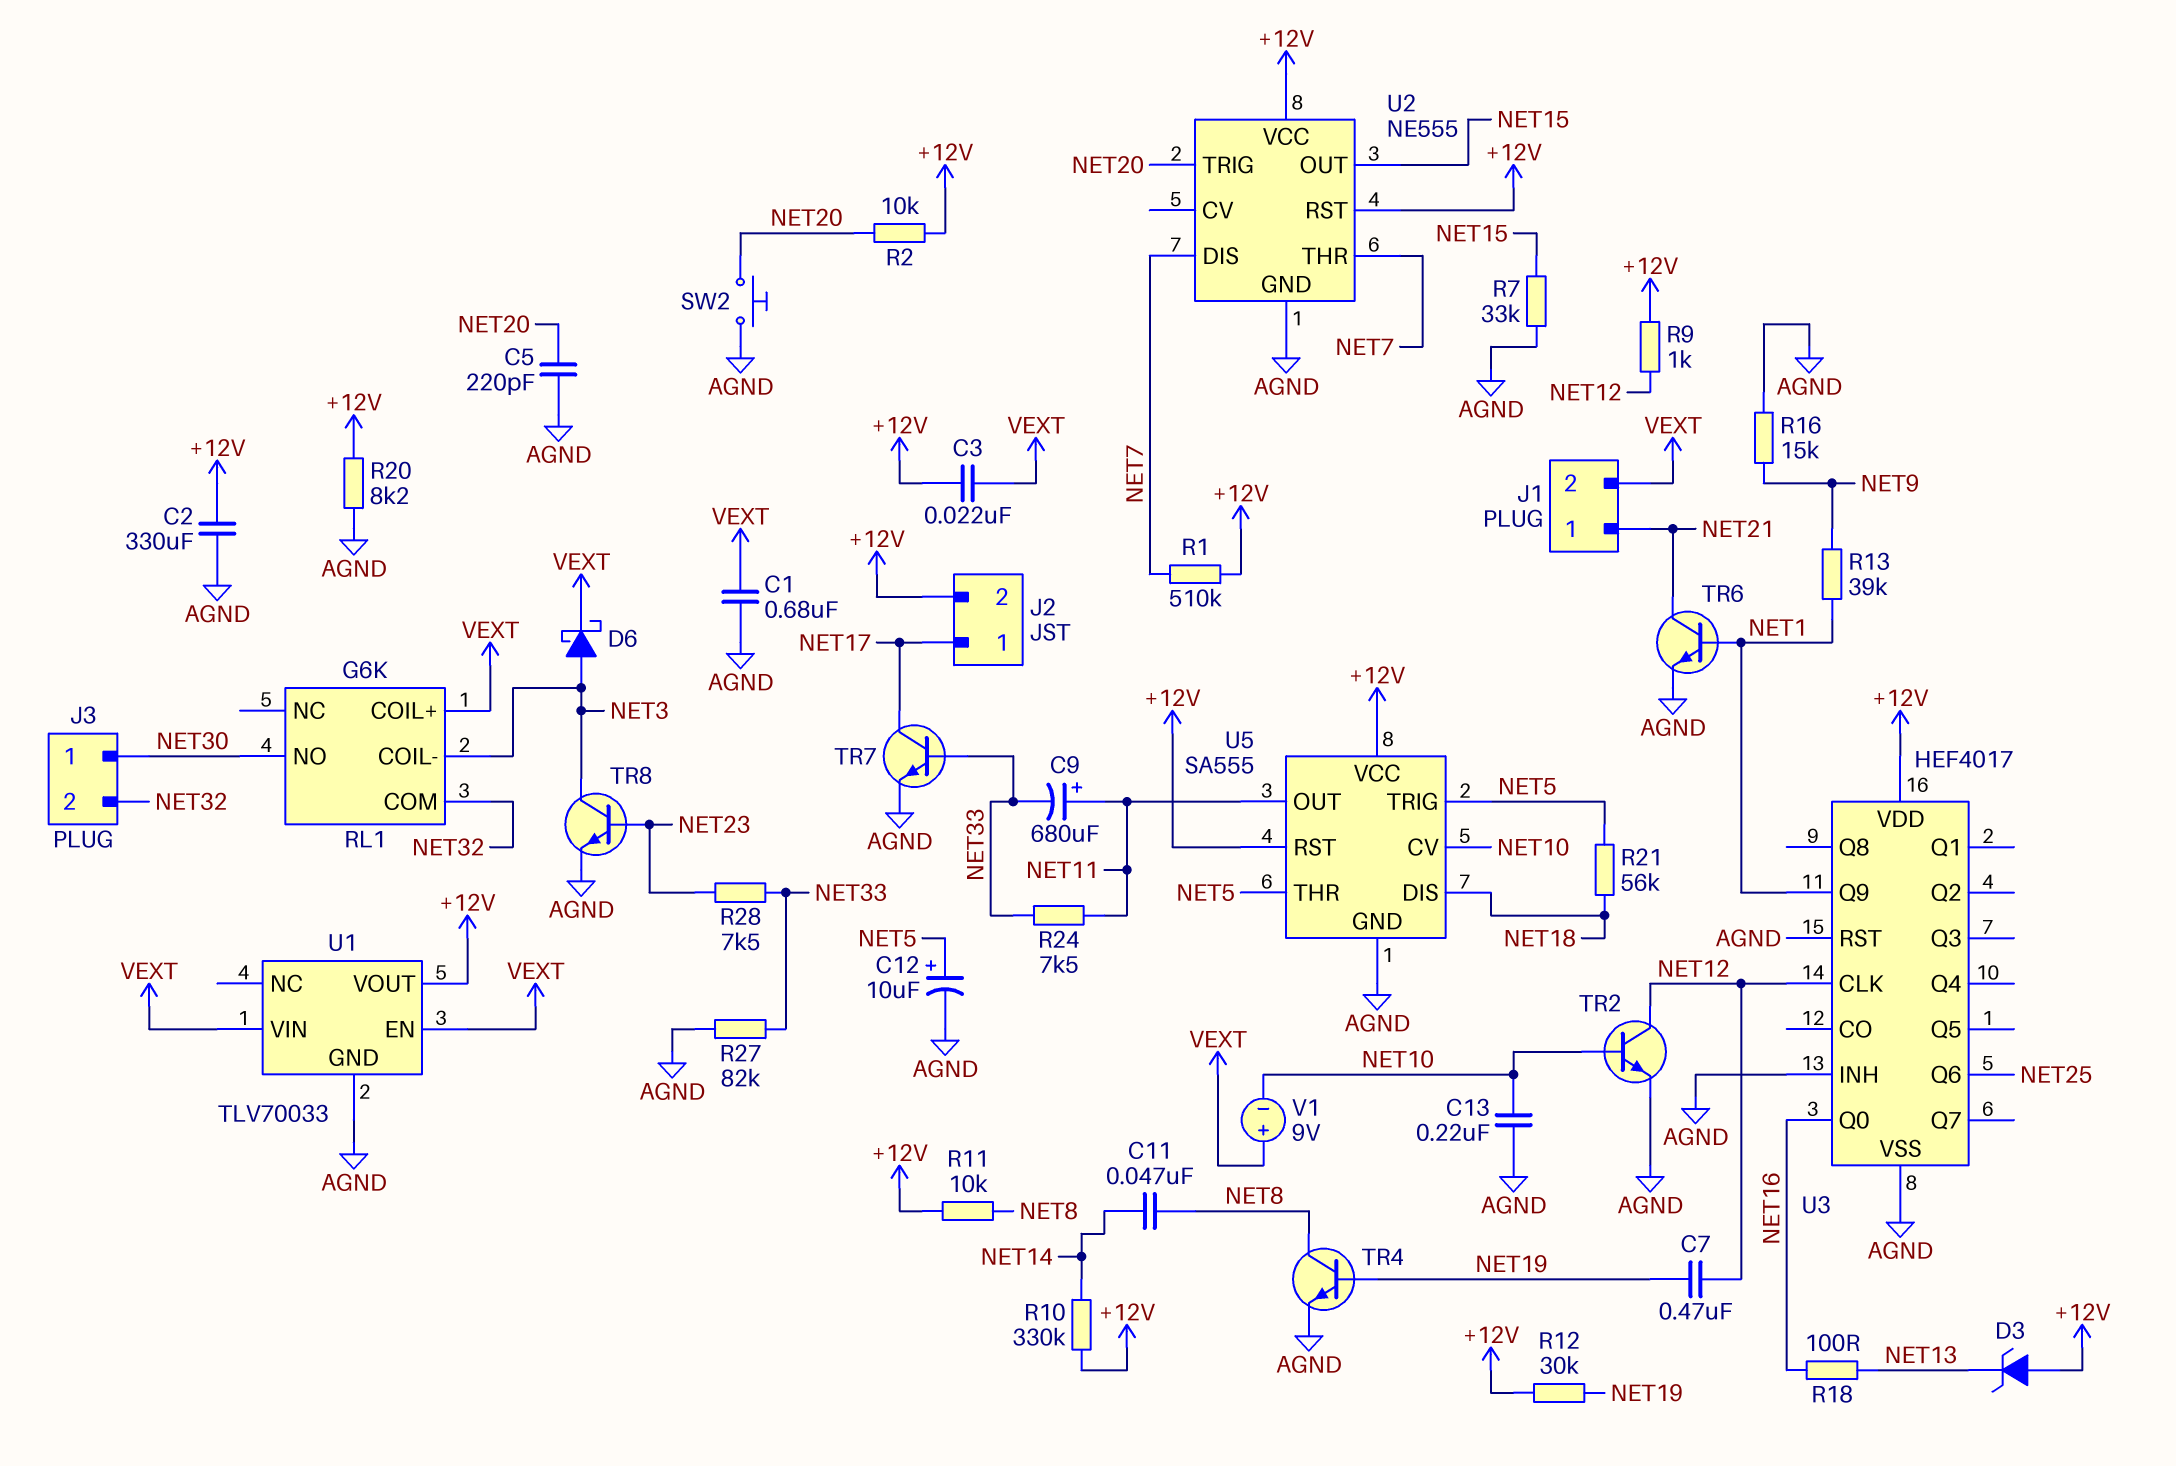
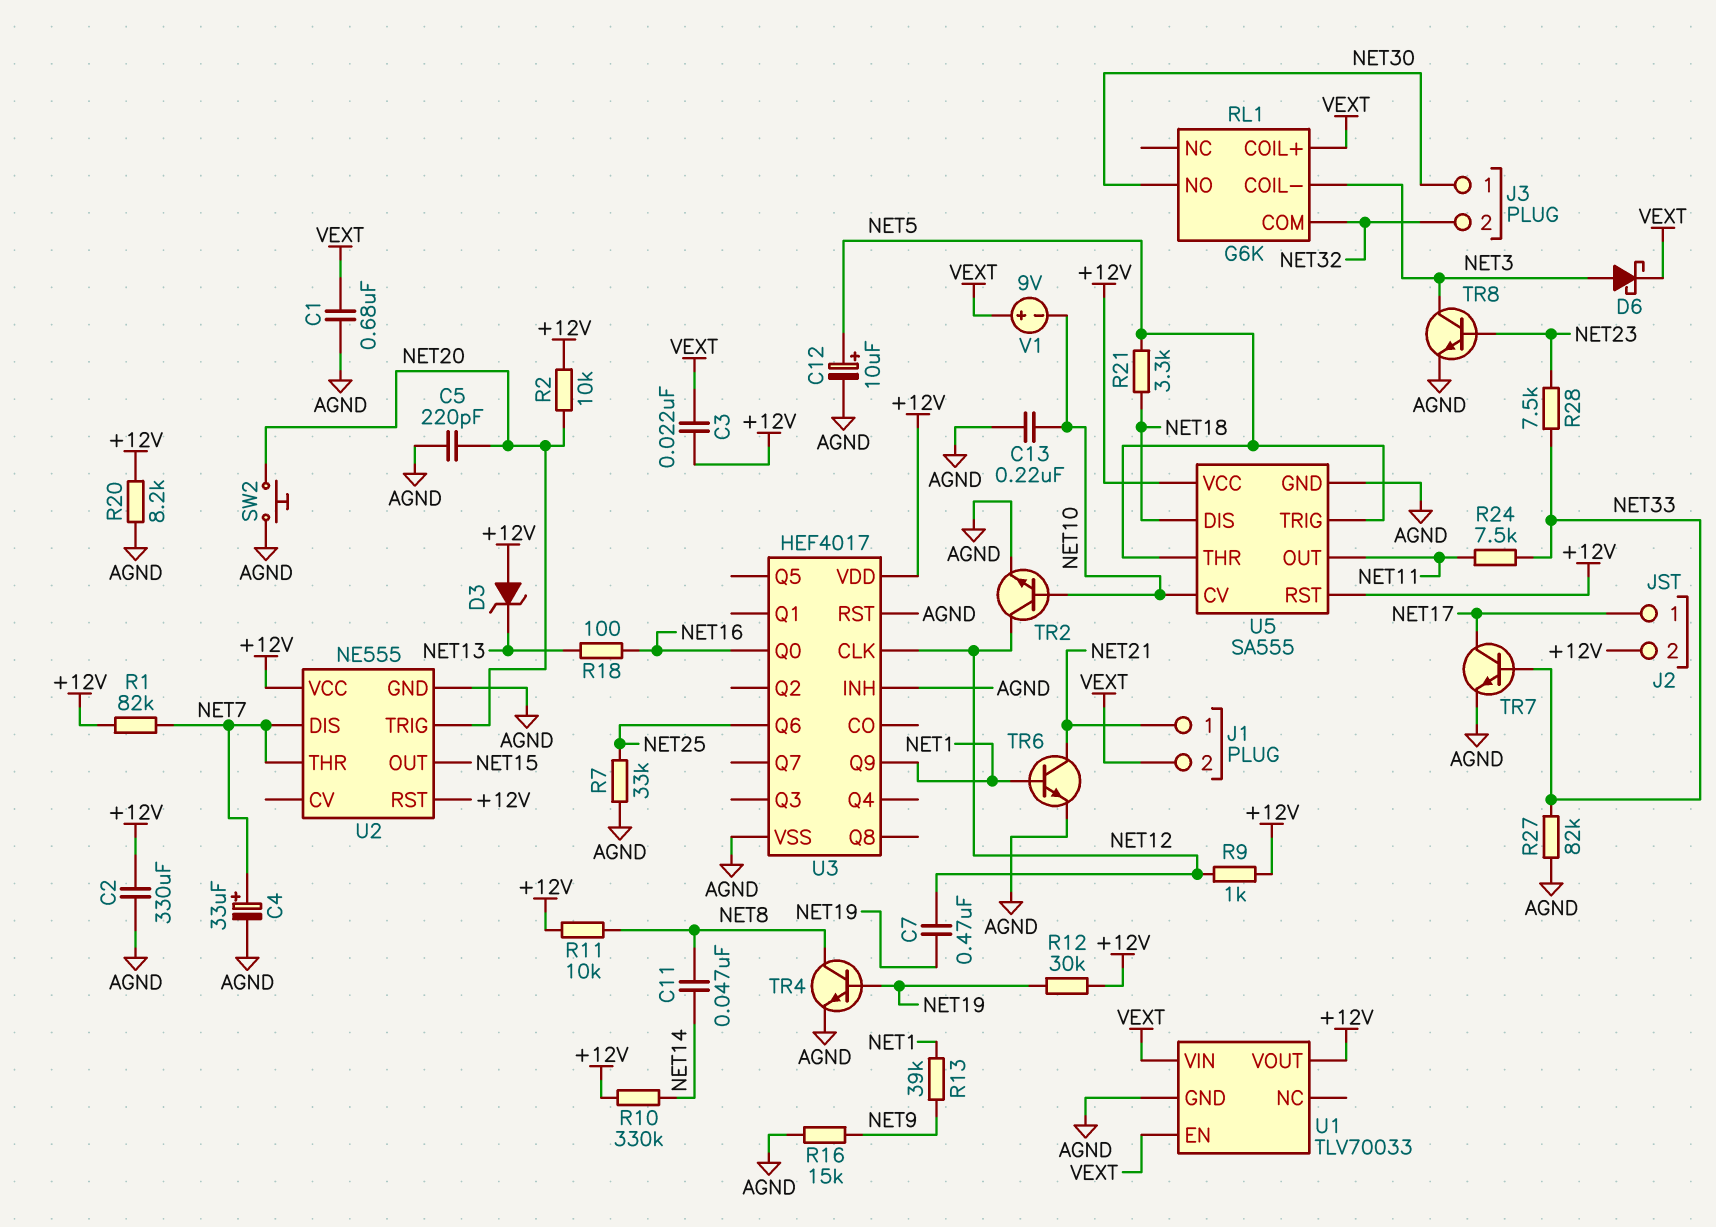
C4: none -> 33uF (plus NET7, minus AGND)
C9: 680uF (plus NET11, minus NET33) -> none
R1: 510k (+12V, NET7) -> 82k (+12V, NET7)
R7: 33k (AGND, NET15) -> 33k (AGND, NET25)
R21: 56k (NET5, NET18) -> 3.3k (NET5, NET18)

